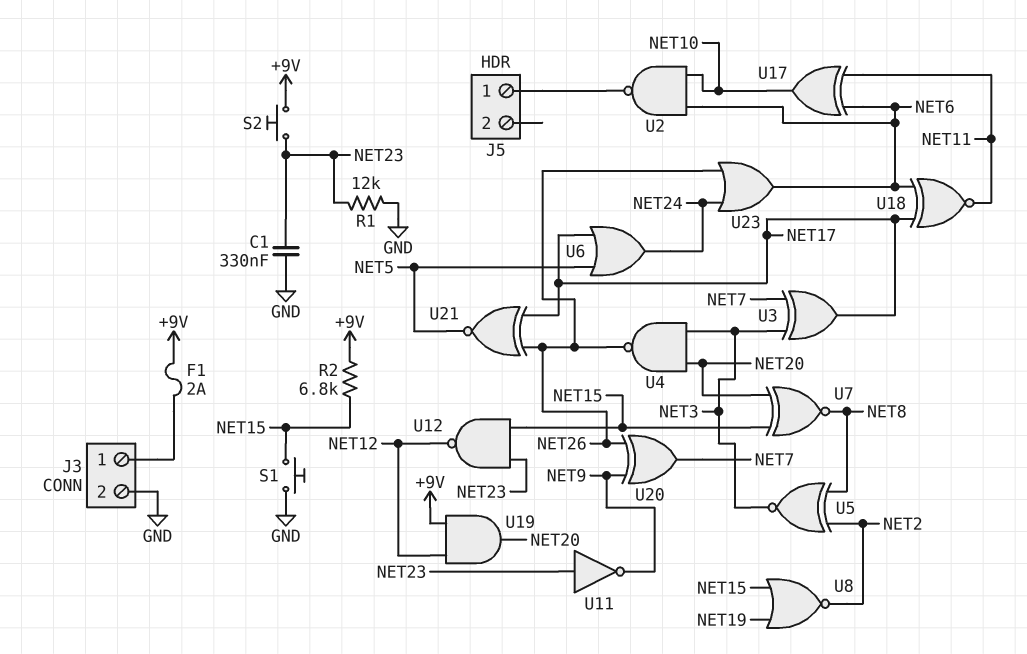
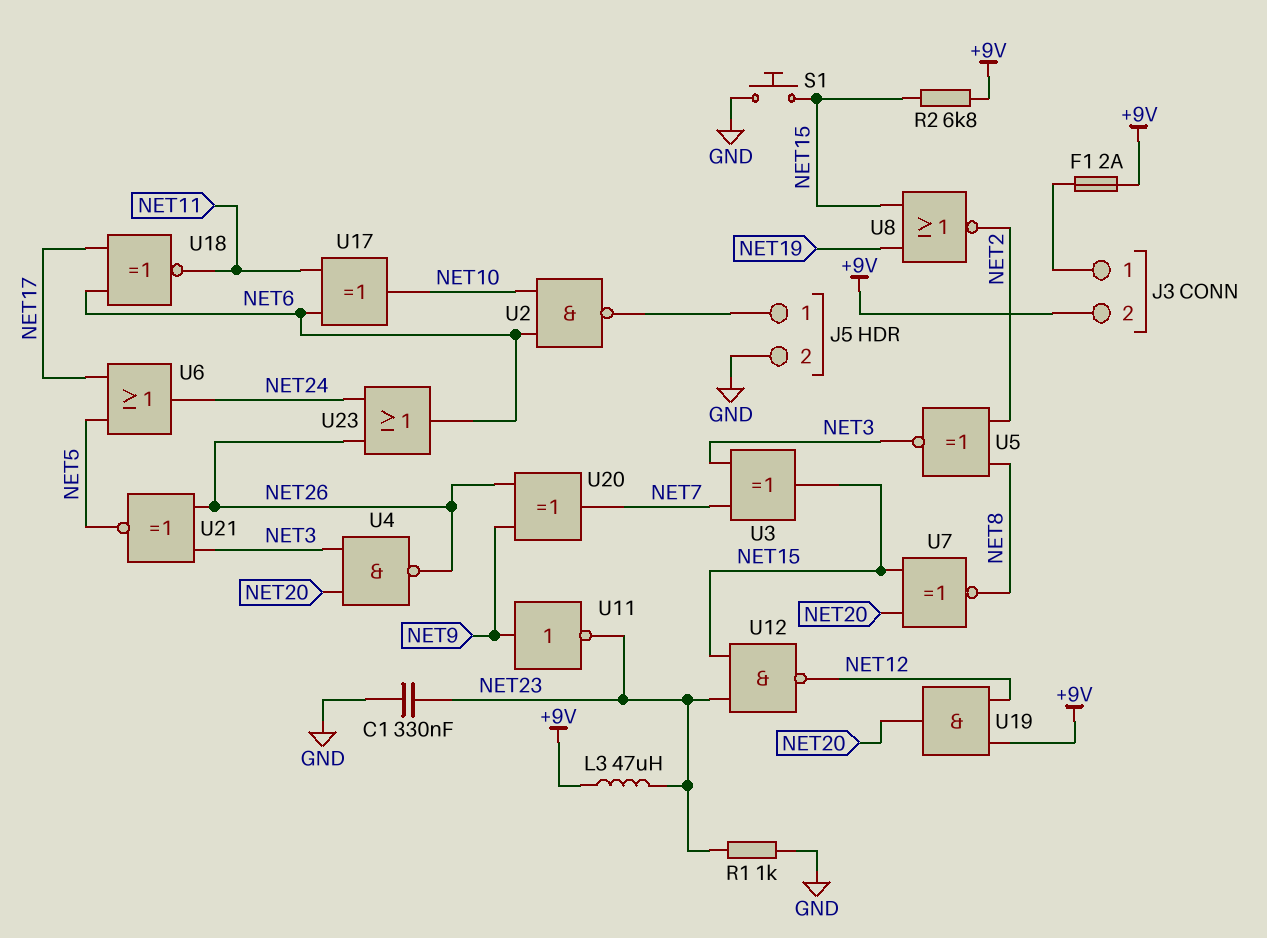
J3 pin 2: GND -> +9V
J5 pin 2: none -> GND
L3: none -> 47uH (+9V, NET23)
R1: 12k (GND, NET23) -> 1k (GND, NET23)
S2: button (+9V, NET23) -> none
U3: XOR (in NET3, in NET7, out NET17) -> XOR (in NET3, in NET7, out NET15)
U11: NOT (in NET23, out NET9) -> NOT (in NET9, out NET23)
U21: XNOR (in NET17, in NET26, out NET5) -> XNOR (in NET3, in NET26, out NET5)

